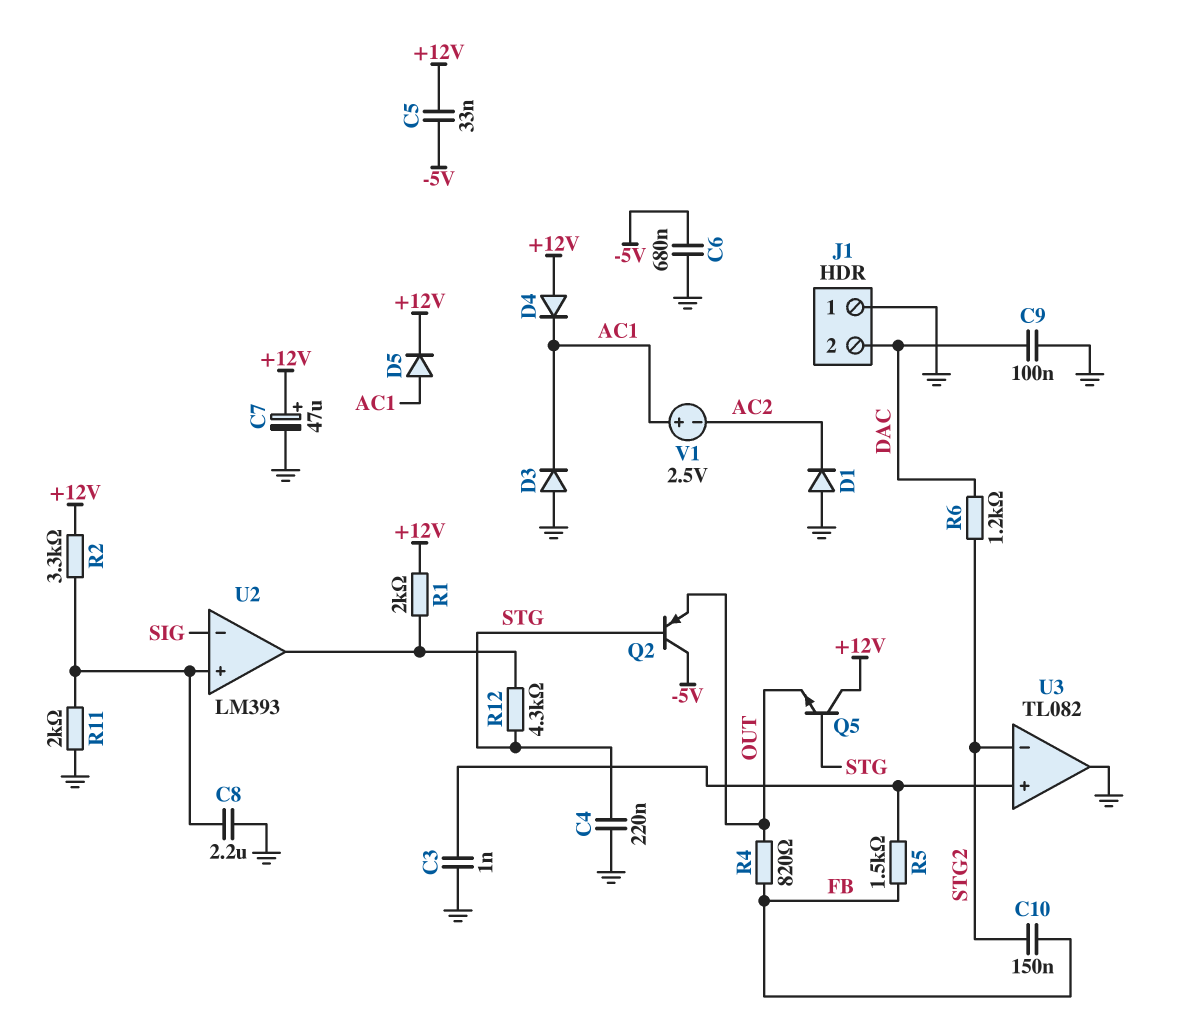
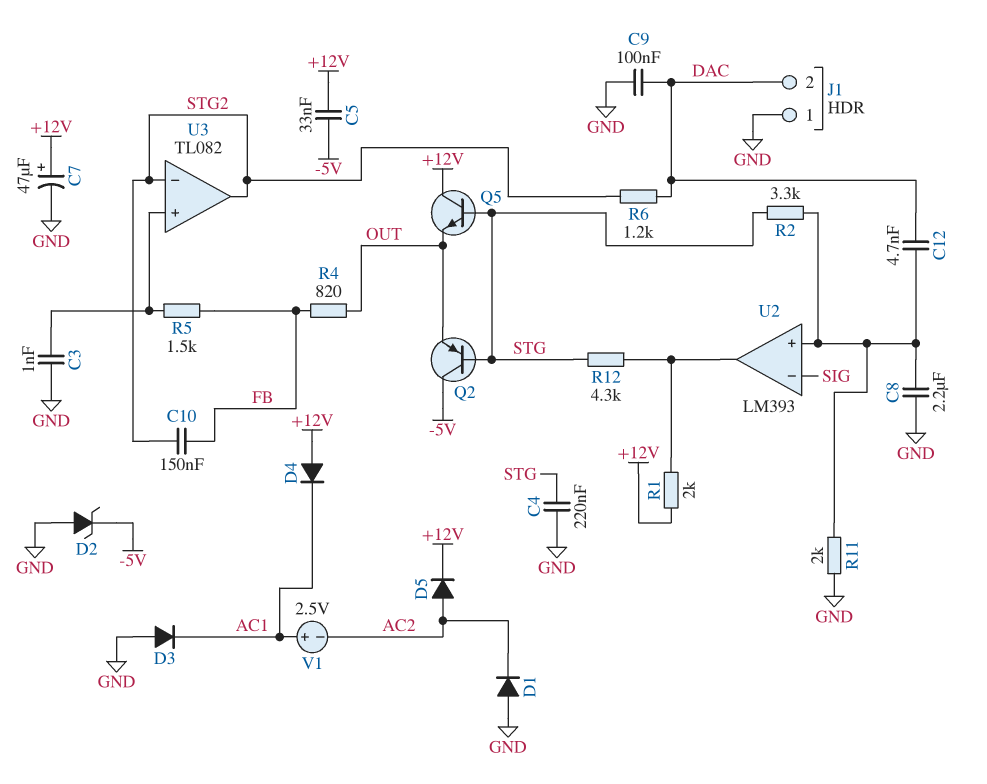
C6: 680nF (-5V, GND) -> none
C12: none -> 4.7nF (DAC, U2/in+)
D2: none -> zener (A GND, K -5V)
D5: diode (A AC1, K +12V) -> diode (A AC2, K +12V)
R2: 3.3k (+12V, U2/in+) -> 3.3k (STG, U2/in+)
U3 pin out: GND -> STG2

